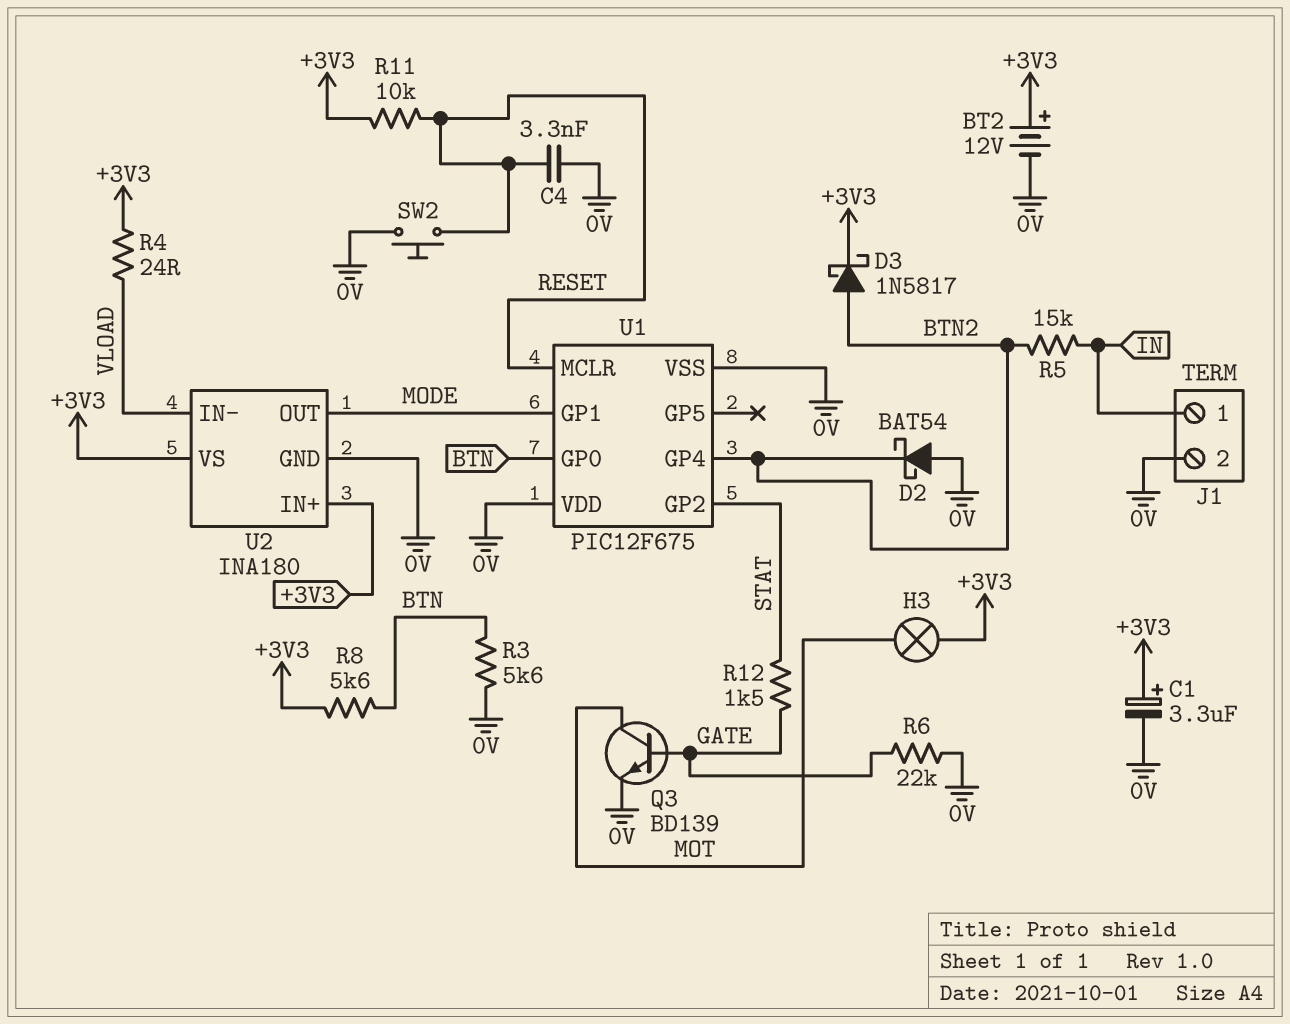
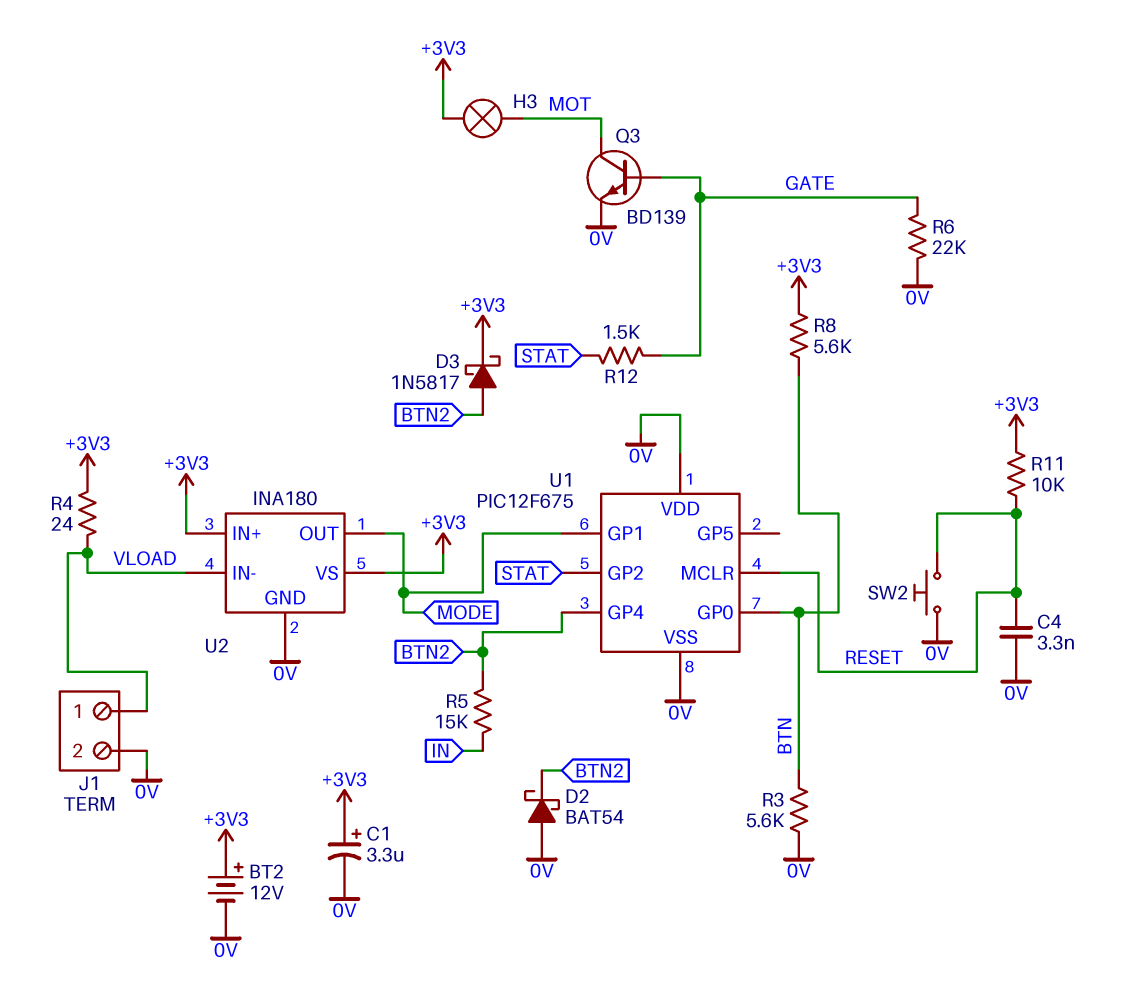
J1 pin 1: IN -> VLOAD

